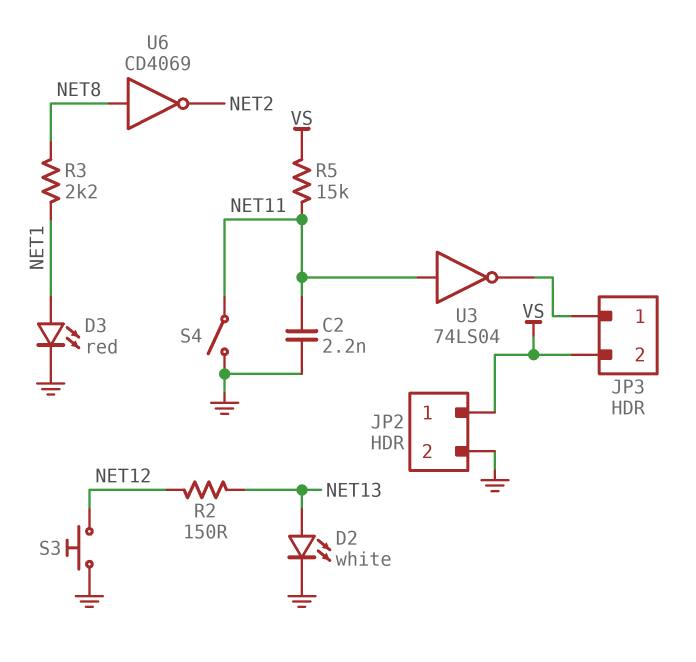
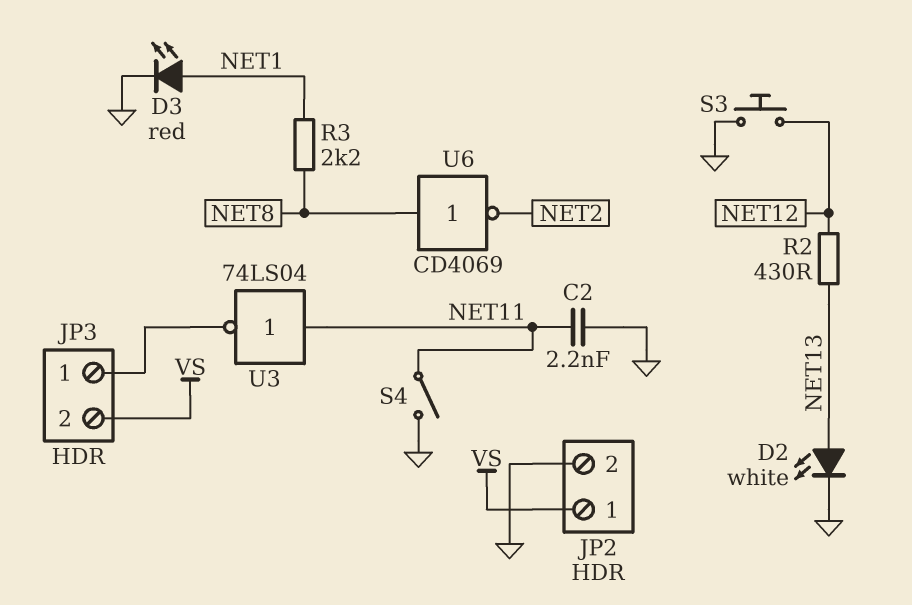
R2: 150 (NET12, NET13) -> 430 (NET12, NET13)
R5: 15k (NET11, VS) -> none

